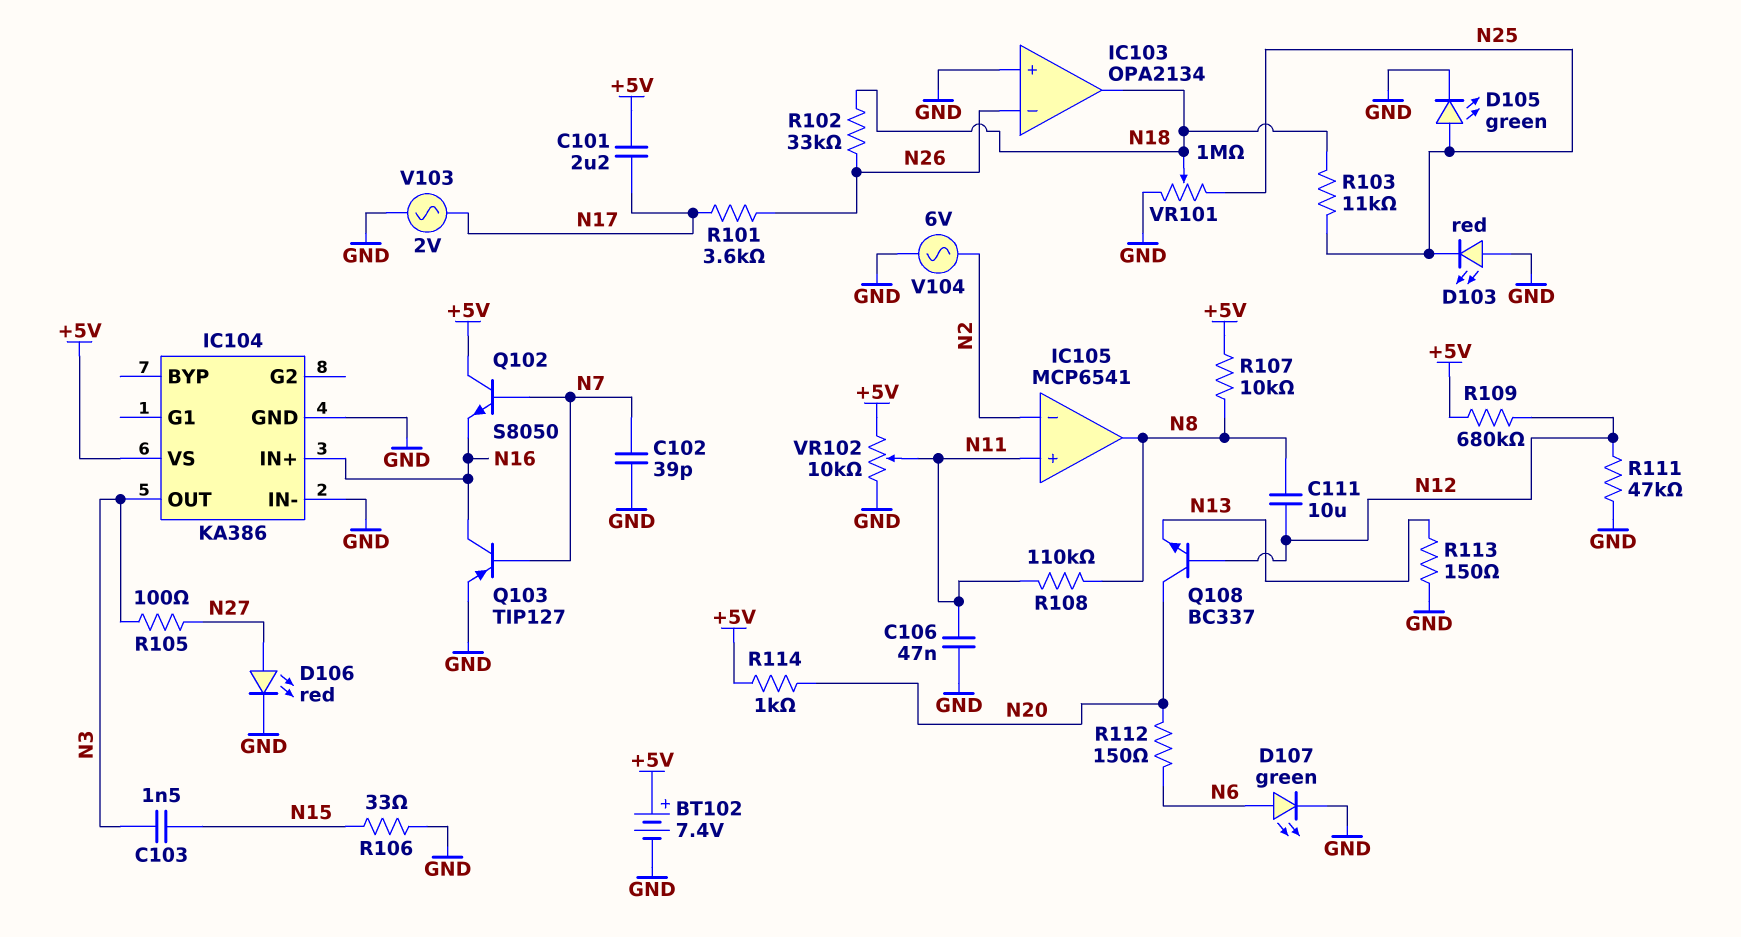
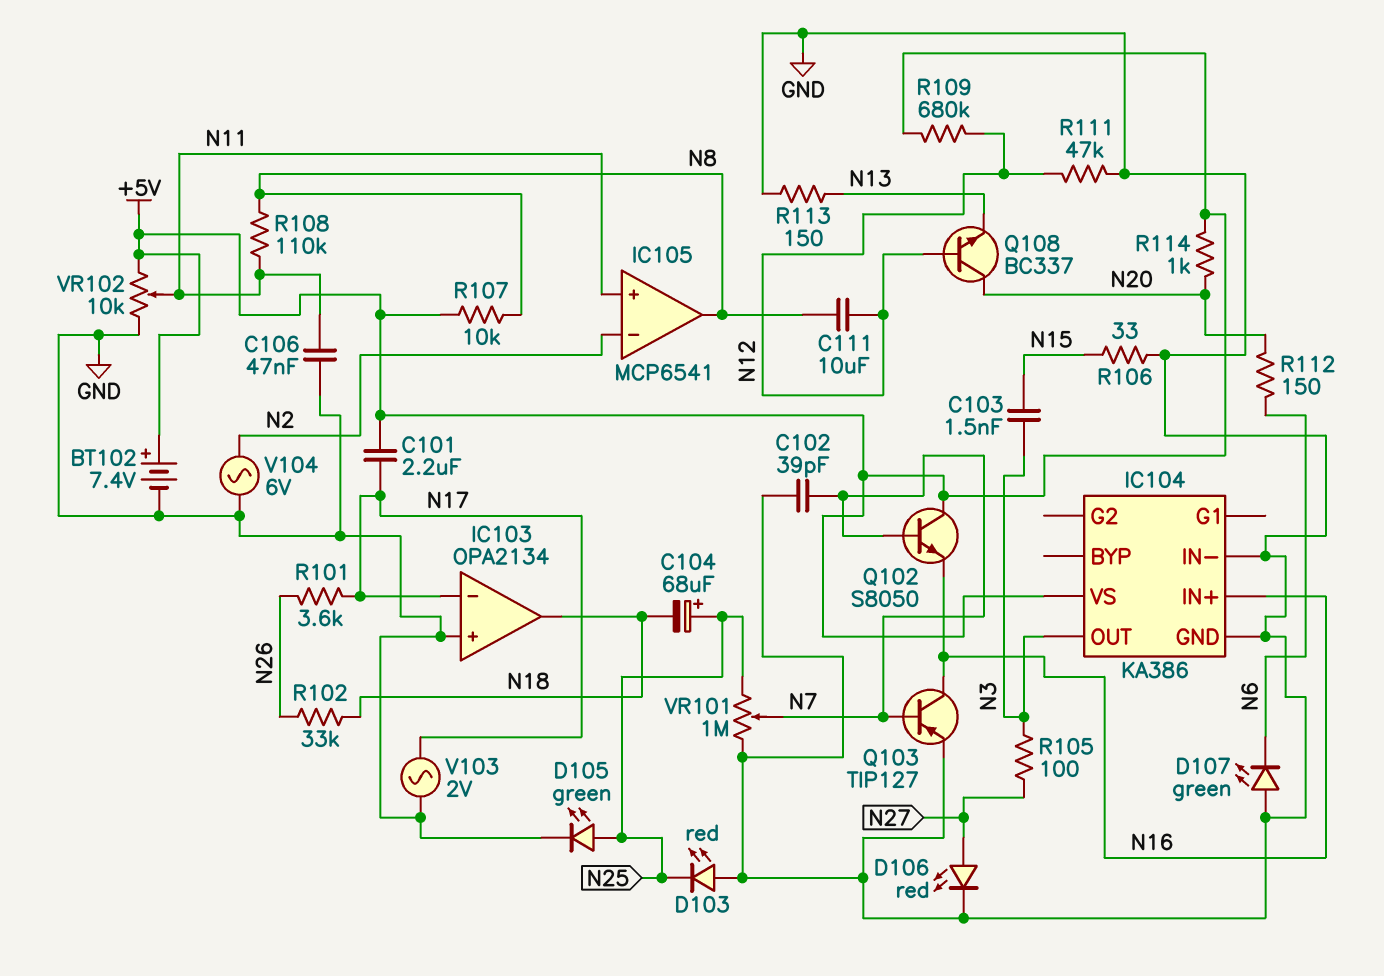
C104: none -> 68uF (plus N25, minus N18)
D107: LED green (A N6, K GND) -> LED green (A GND, K N6)
IC103 pin in-: N26 -> N17
R103: 11k (N18, N25) -> none
VR101: 1M (GND, N25, wiper N18) -> 1M (GND, N25, wiper N7)

